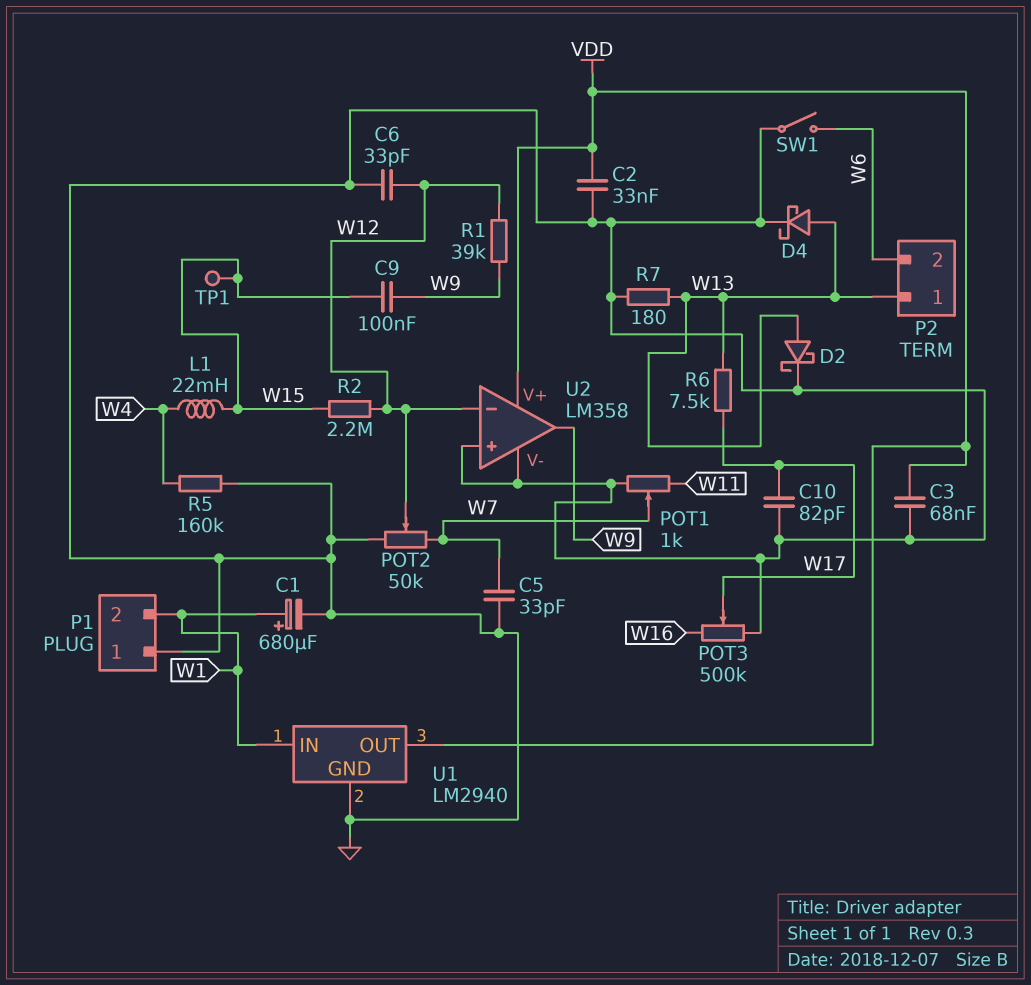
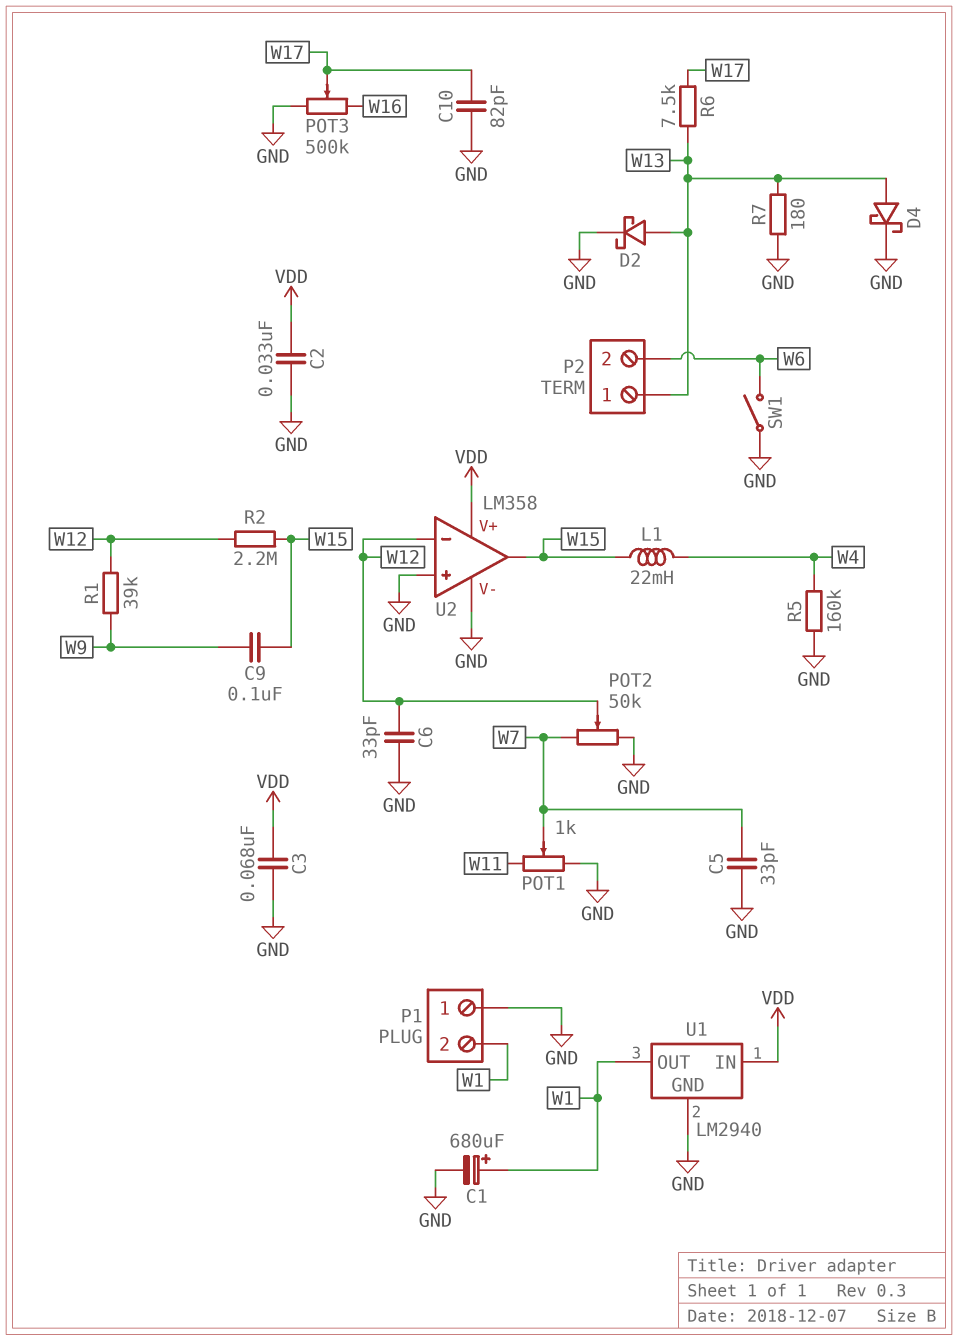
TP1: test point (W15) -> none
U1 pin IN: W1 -> VDD
U1 pin OUT: VDD -> W1
U2 pin out: W9 -> W15

